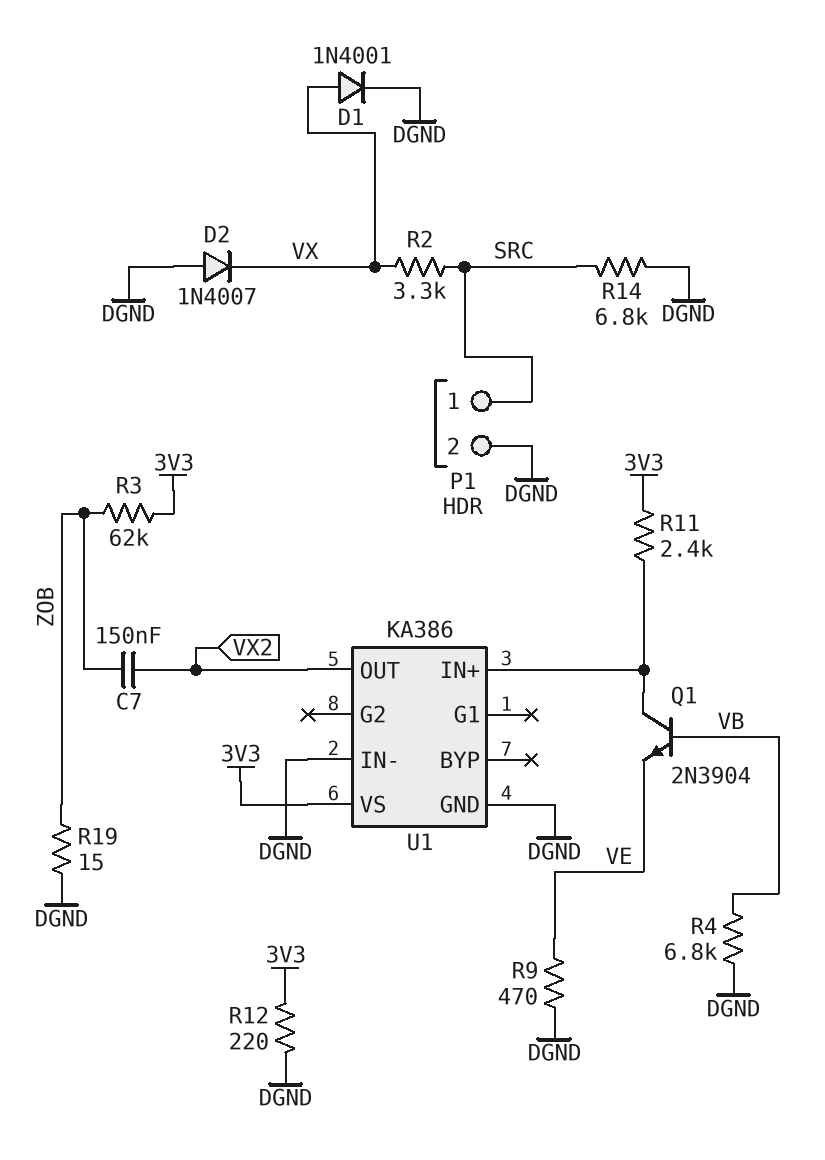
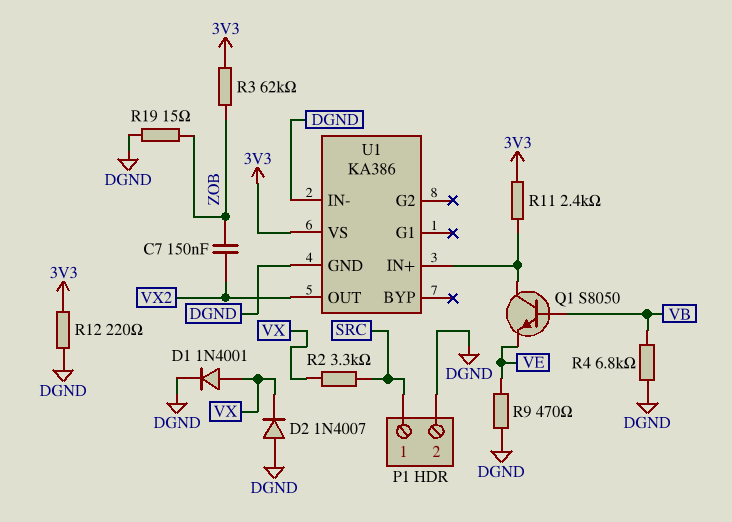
Q1: NPN 2N3904 (B VB, C U1/IN+, E VE) -> NPN S8050 (B VB, C U1/IN+, E VE)
R14: 6.8k (DGND, SRC) -> none

